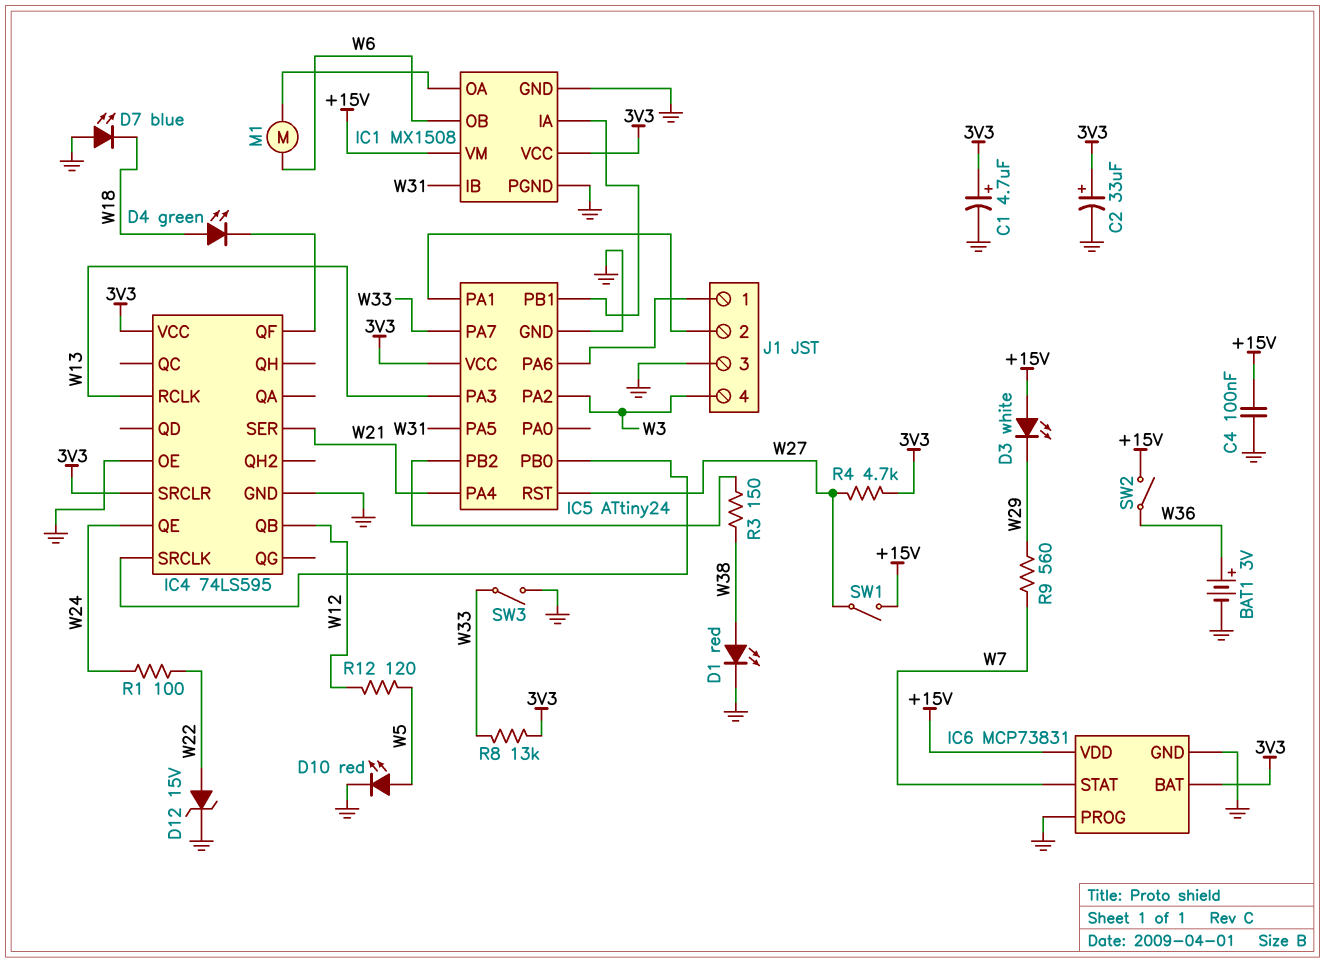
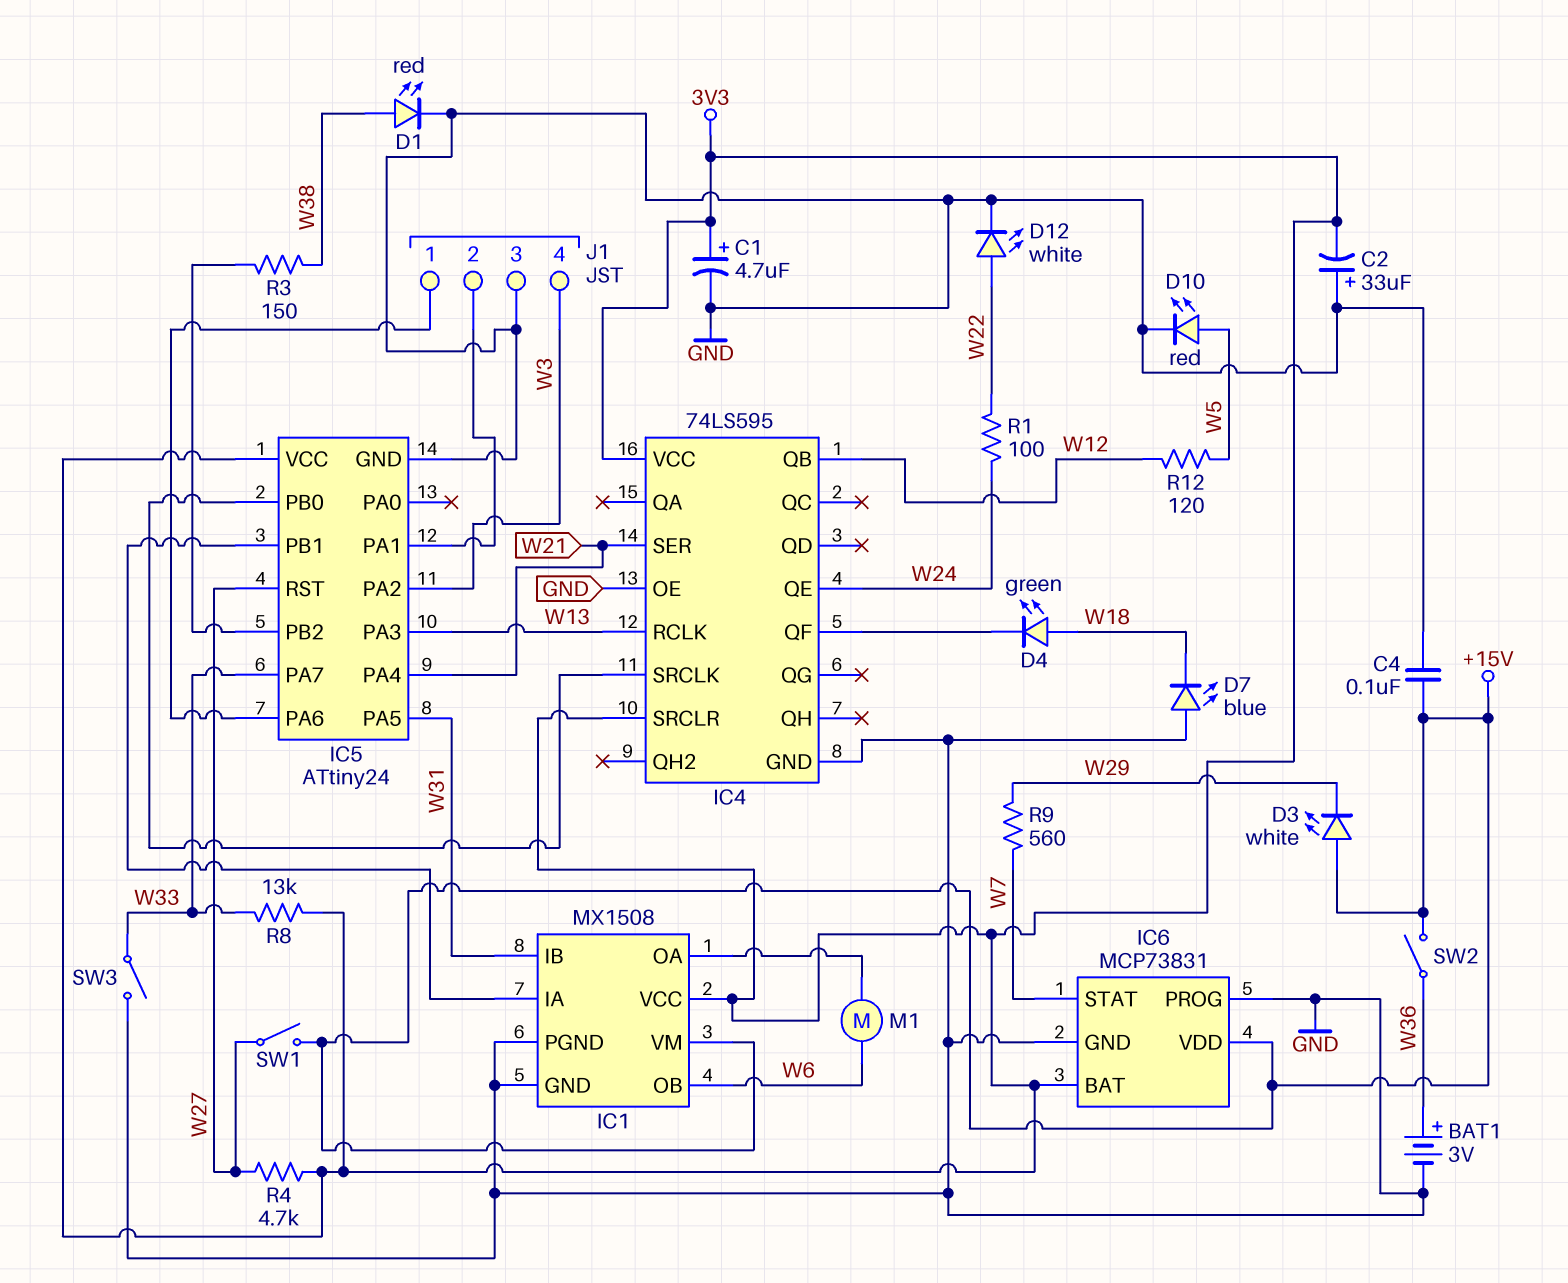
C2: 33uF (plus 3V3, minus GND) -> 33uF (plus GND, minus 3V3)
D12: zener 15V (A W22, K GND) -> LED white (A W22, K GND)

